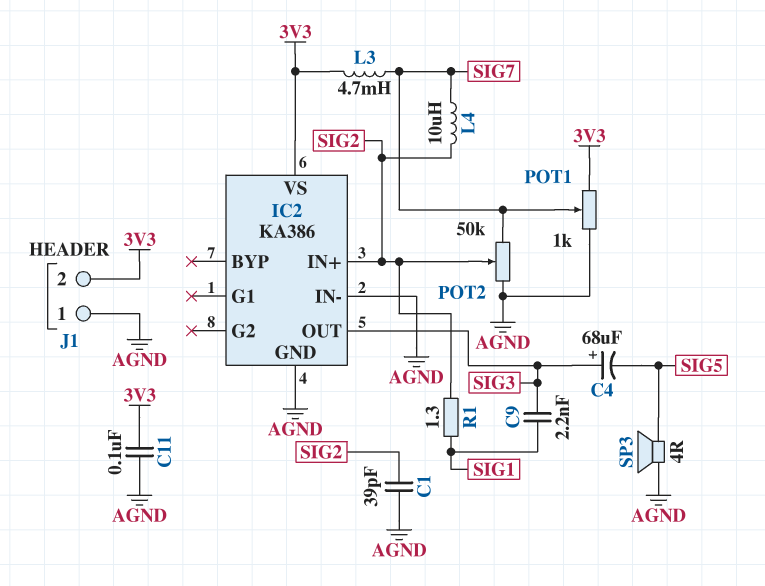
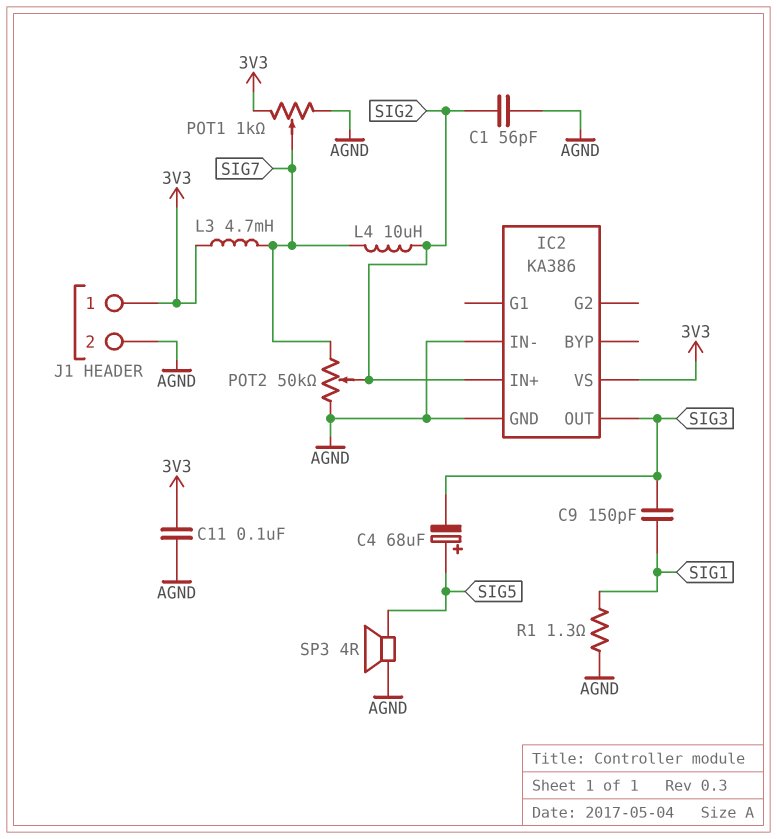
C1: 39pF (AGND, SIG2) -> 56pF (AGND, SIG2)
C4: 68uF (plus SIG3, minus SIG5) -> 68uF (plus SIG5, minus SIG3)
C9: 2.2nF (SIG1, SIG3) -> 150pF (SIG1, SIG3)
J1 pin 1: AGND -> 3V3
J1 pin 2: 3V3 -> AGND
R1: 1.3 (SIG1, SIG2) -> 1.3 (AGND, SIG1)

